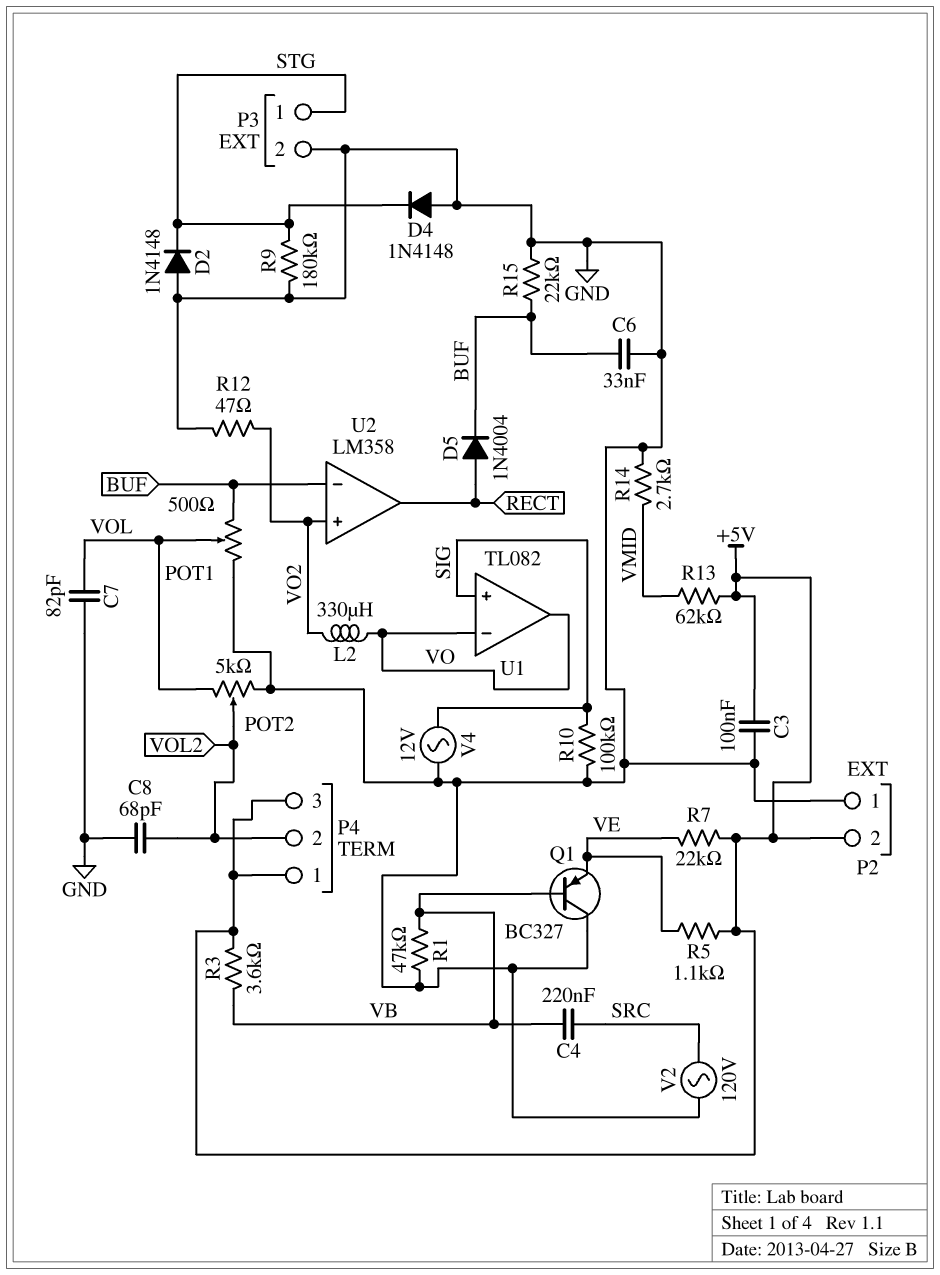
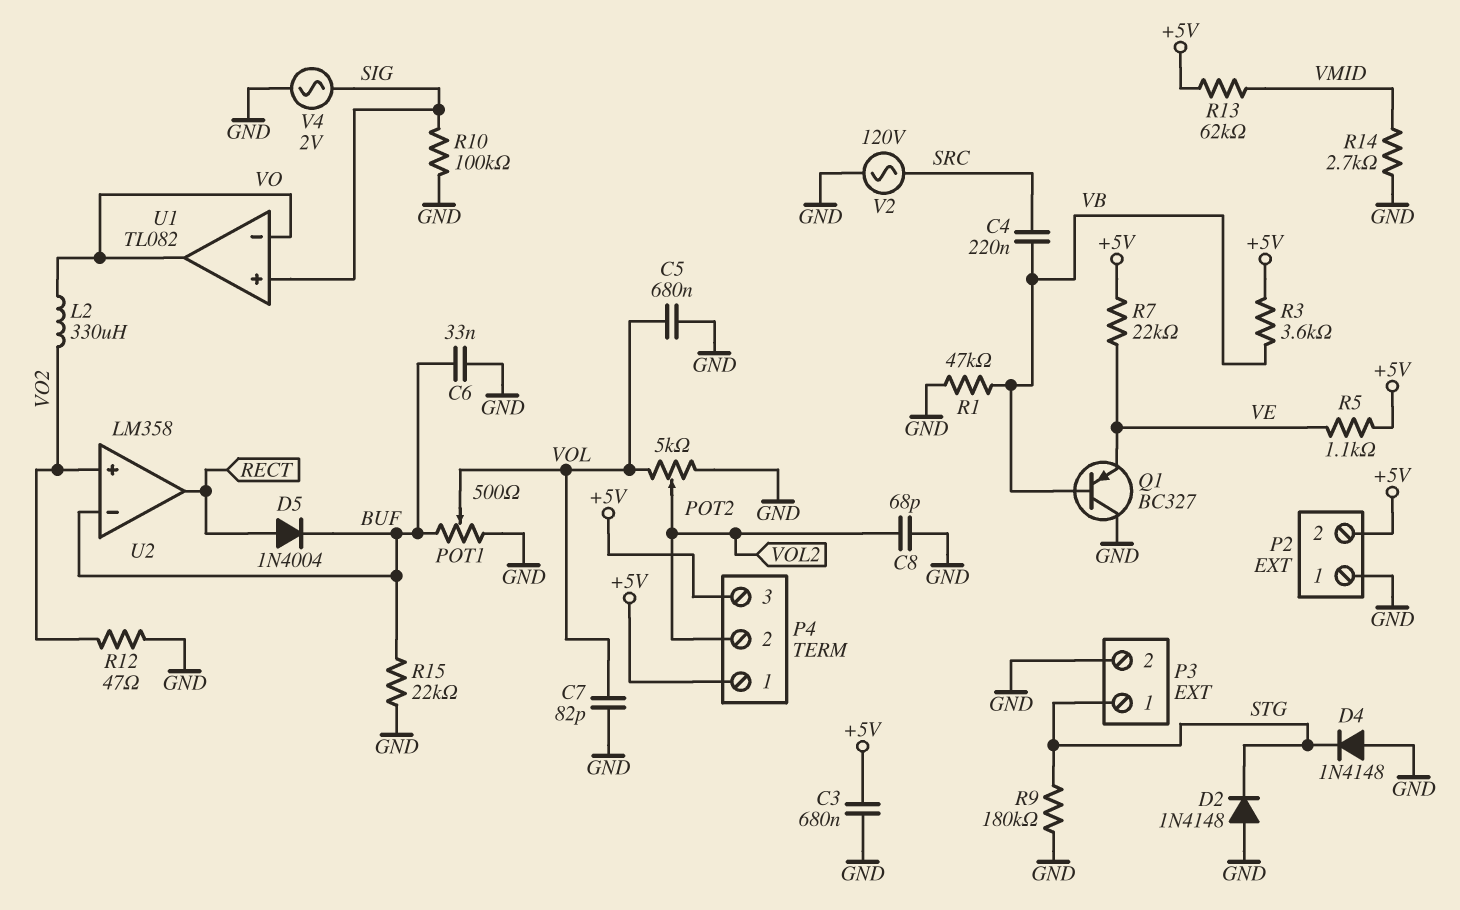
C3: 100nF (+5V, GND) -> 680nF (+5V, GND)
C5: none -> 680nF (GND, VOL)
V4: AC 12V (GND, SIG) -> AC 2V (GND, SIG)

